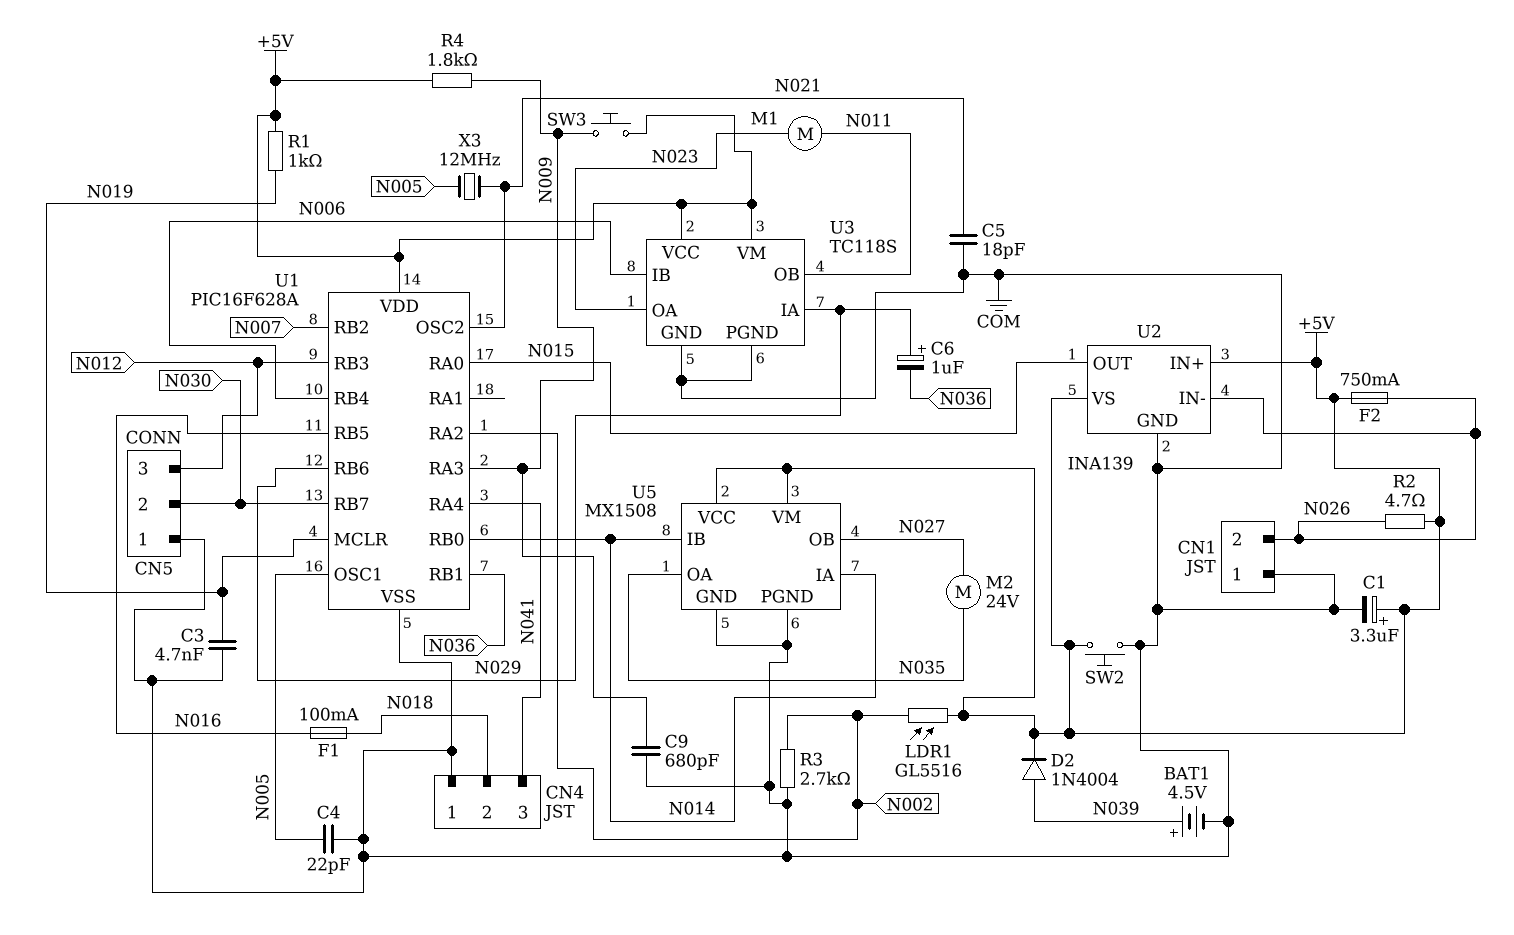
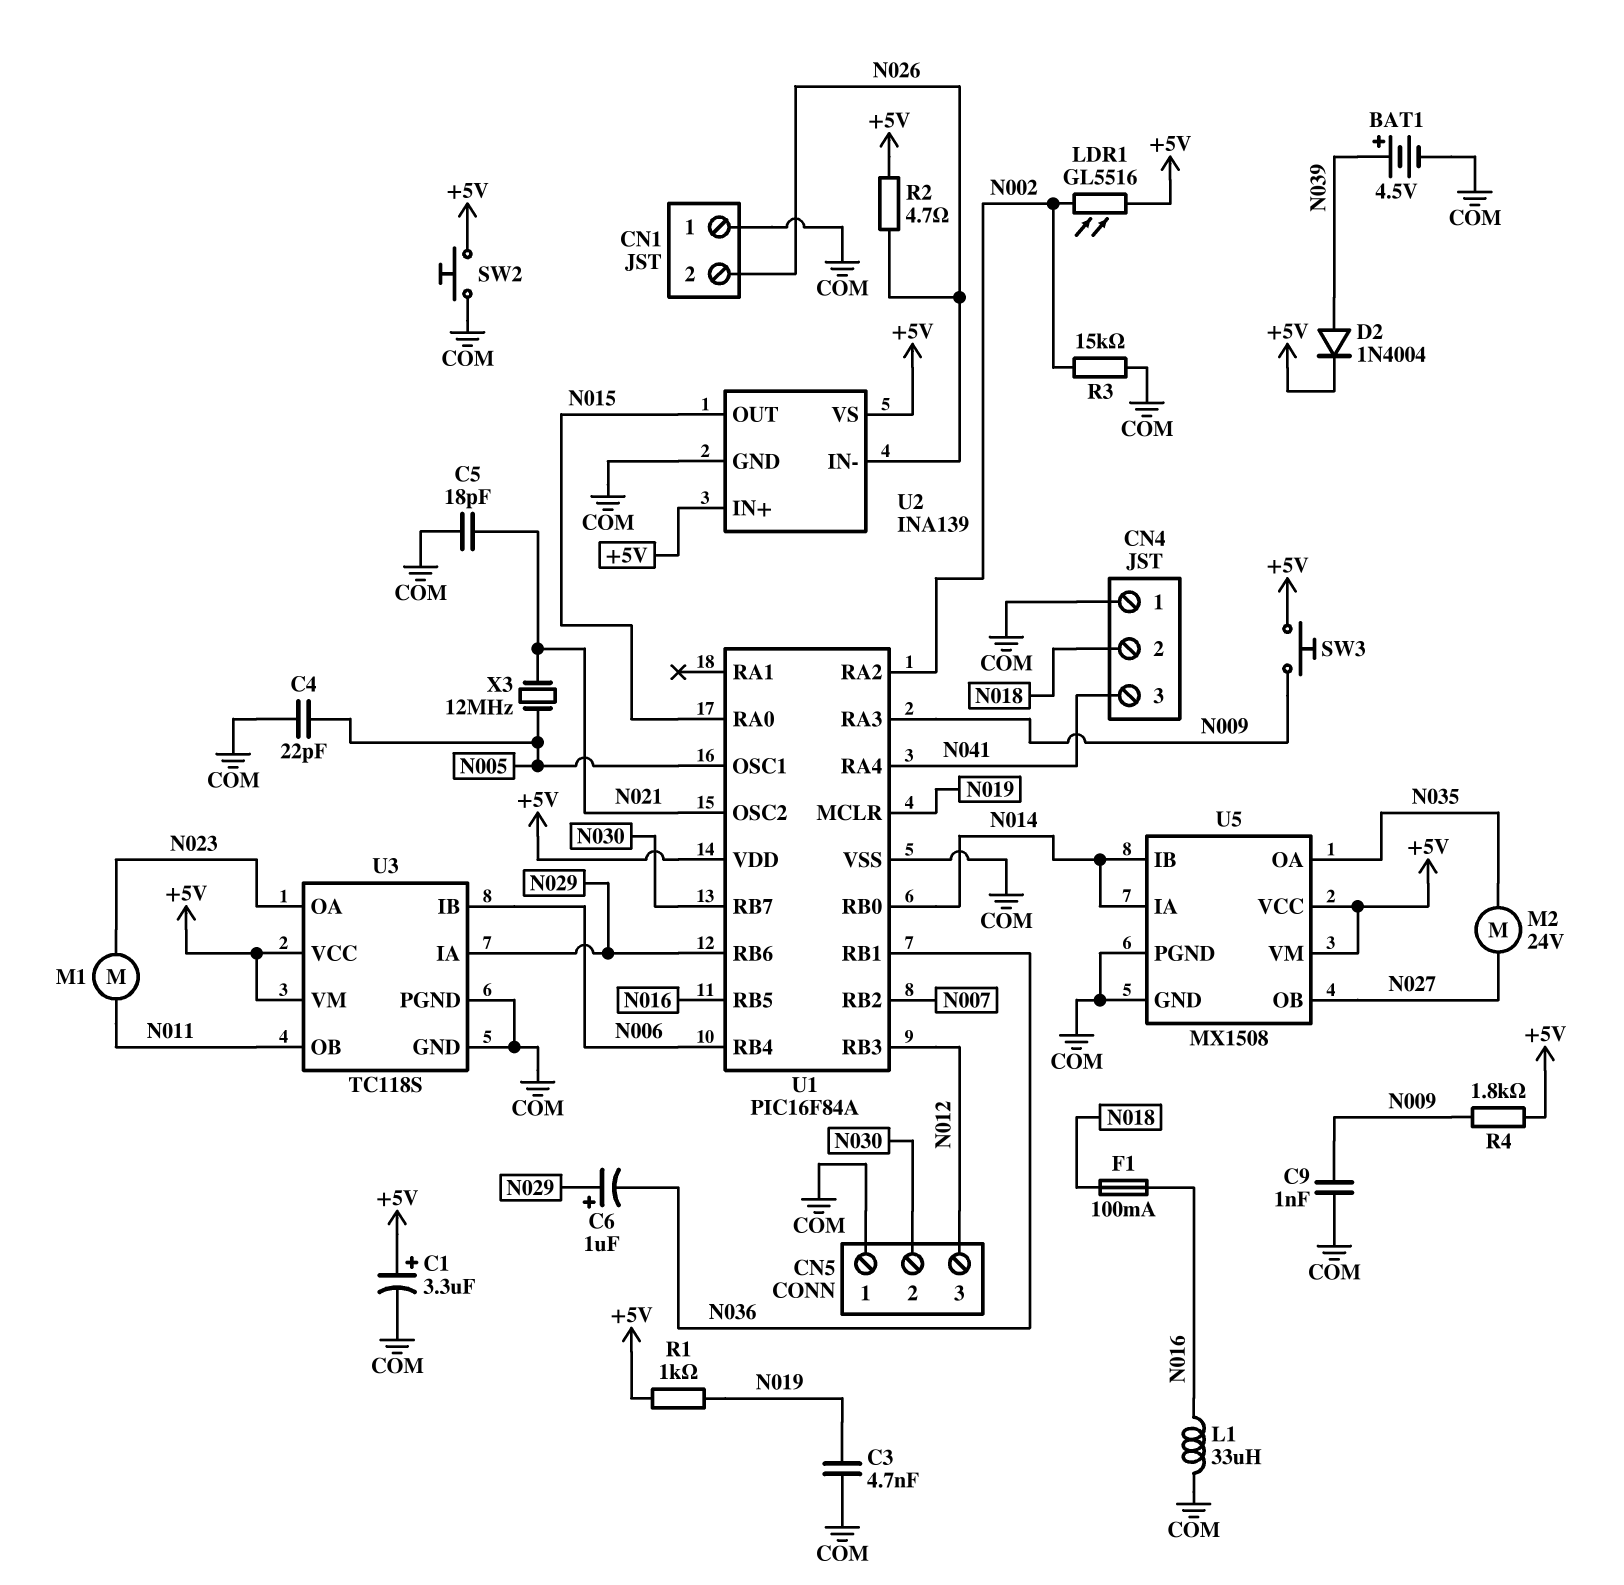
C9: 680pF (COM, N009) -> 1nF (COM, N009)
F2: 750mA (+5V, N026) -> none
L1: none -> 33uH (COM, N016)
R3: 2.7k (COM, N002) -> 15k (COM, N002)
U1: PIC16F628A -> PIC16F84A

